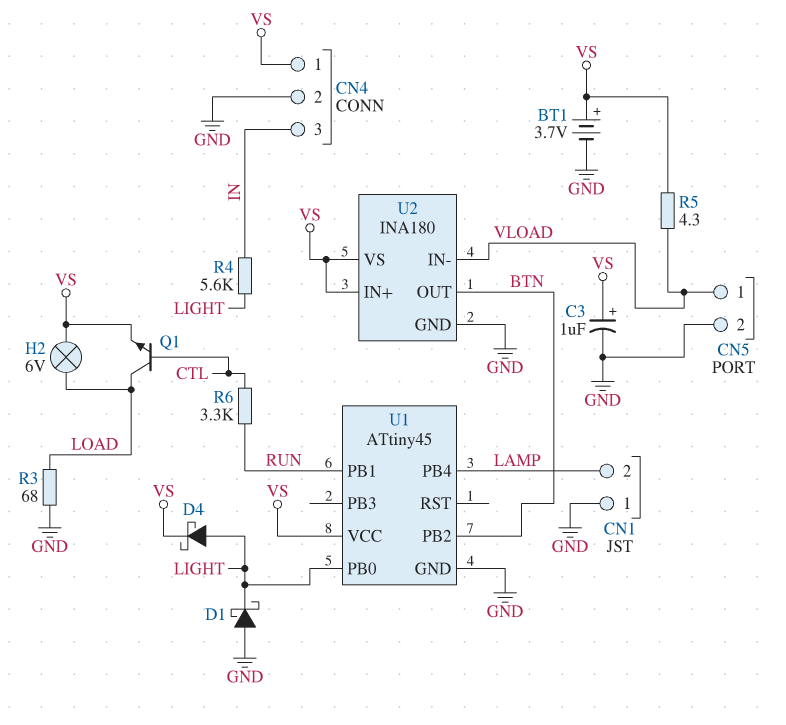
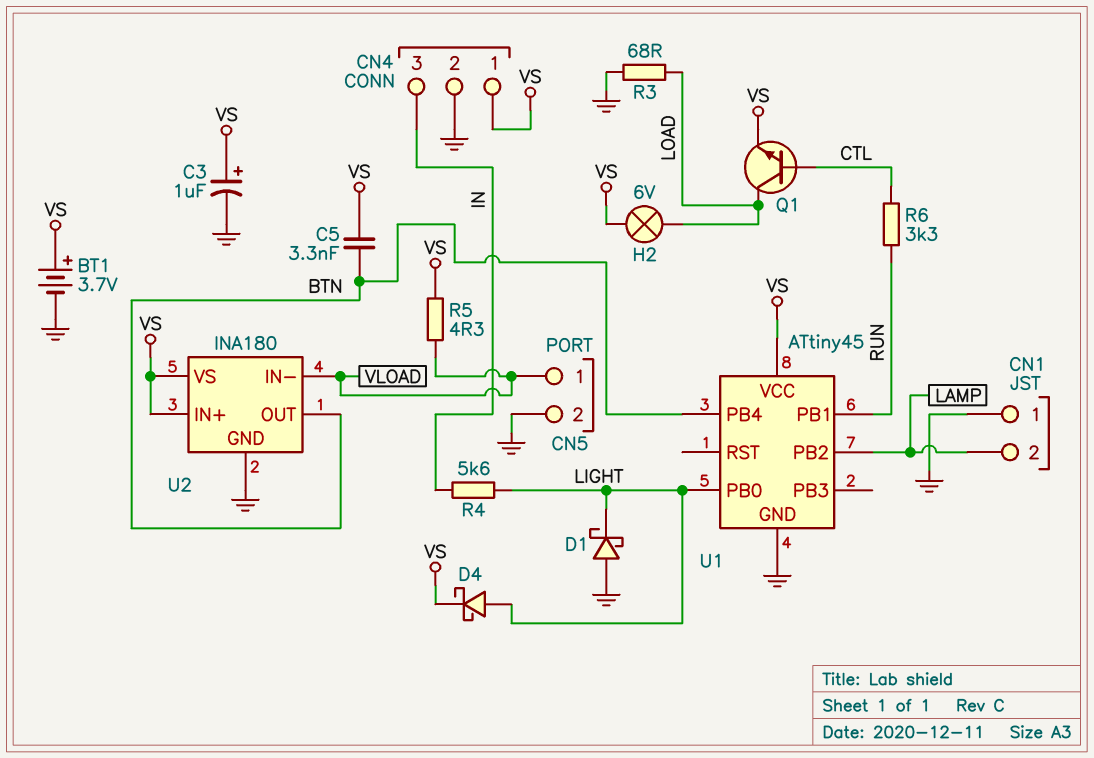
C5: none -> 3.3nF (BTN, VS)
U1 pin PB2: BTN -> LAMP
U1 pin PB4: LAMP -> BTN

